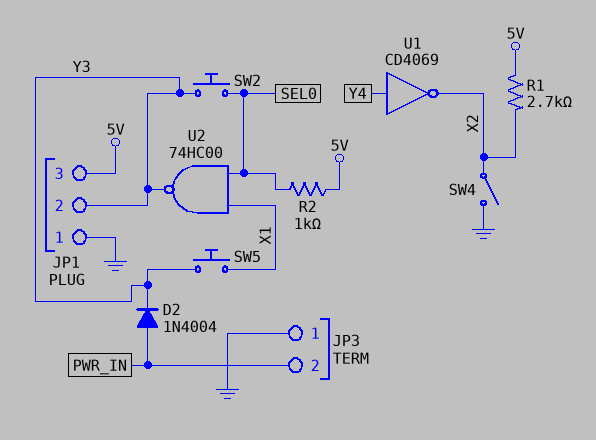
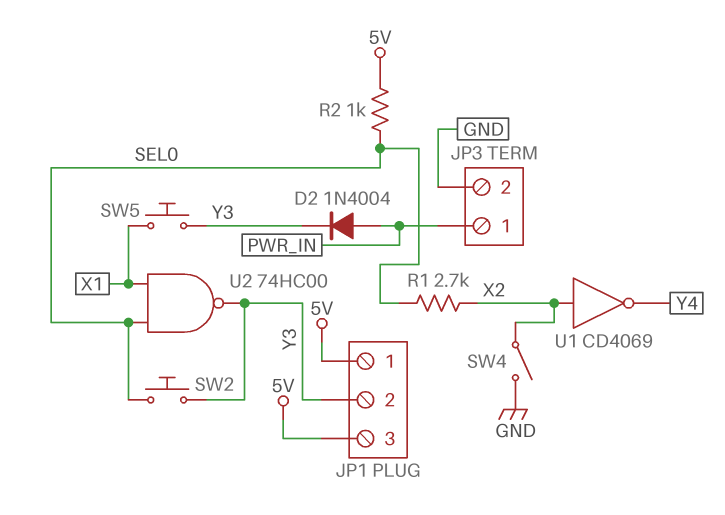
JP1 pin 1: GND -> 5V
JP3 pin 1: GND -> PWR_IN
JP3 pin 2: PWR_IN -> GND
R1: 2.7k (5V, X2) -> 2.7k (SEL0, X2)
U1: NOT CD4069 (in Y4, out X2) -> NOT CD4069 (in X2, out Y4)

